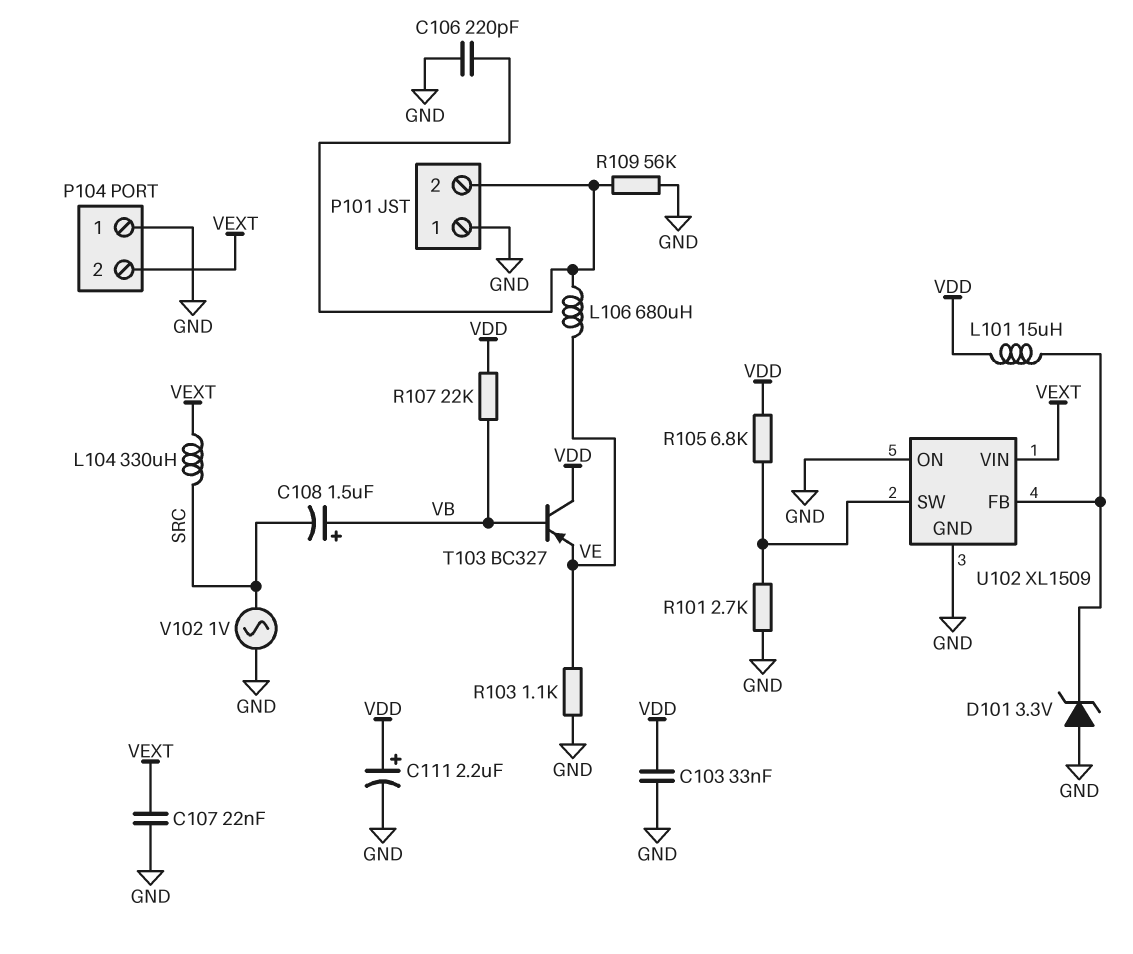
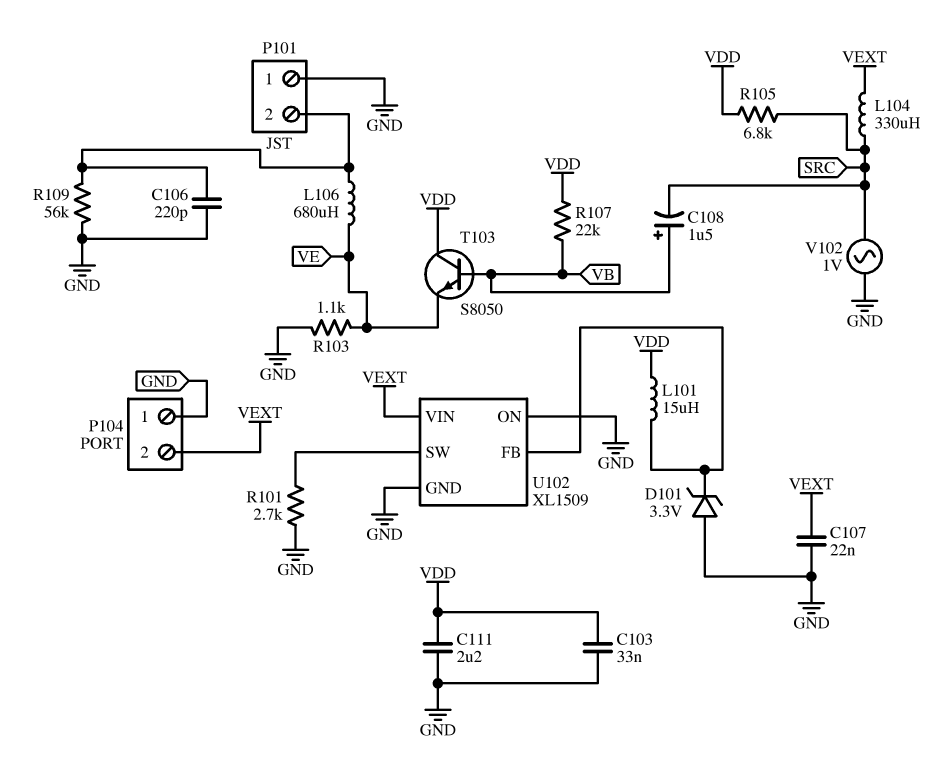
C111: 2.2uF (plus VDD, minus GND) -> 2.2uF (GND, VDD)
R105: 6.8k (U102/SW, VDD) -> 6.8k (SRC, VDD)
T103: PNP BC327 (B VB, C VDD, E VE) -> NPN S8050 (B VB, C VDD, E VE)

